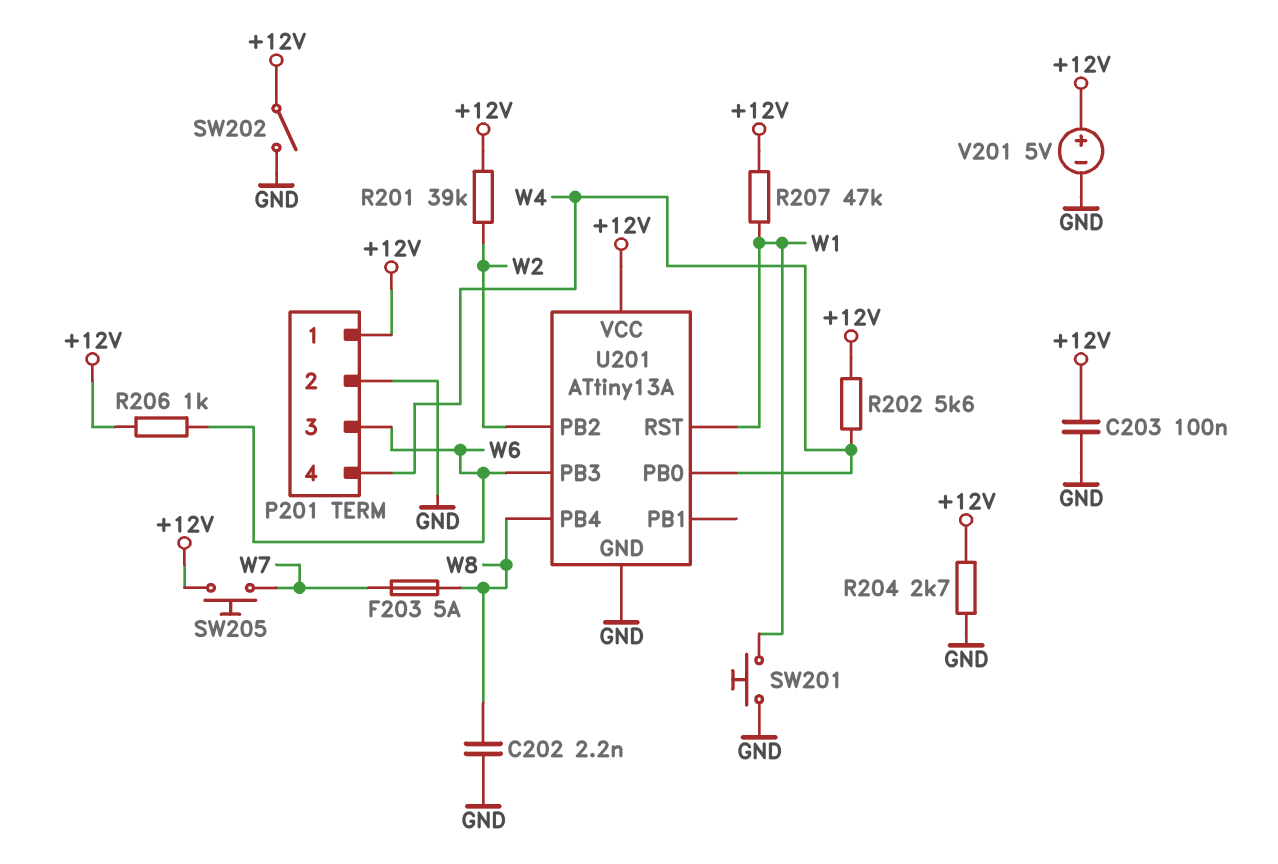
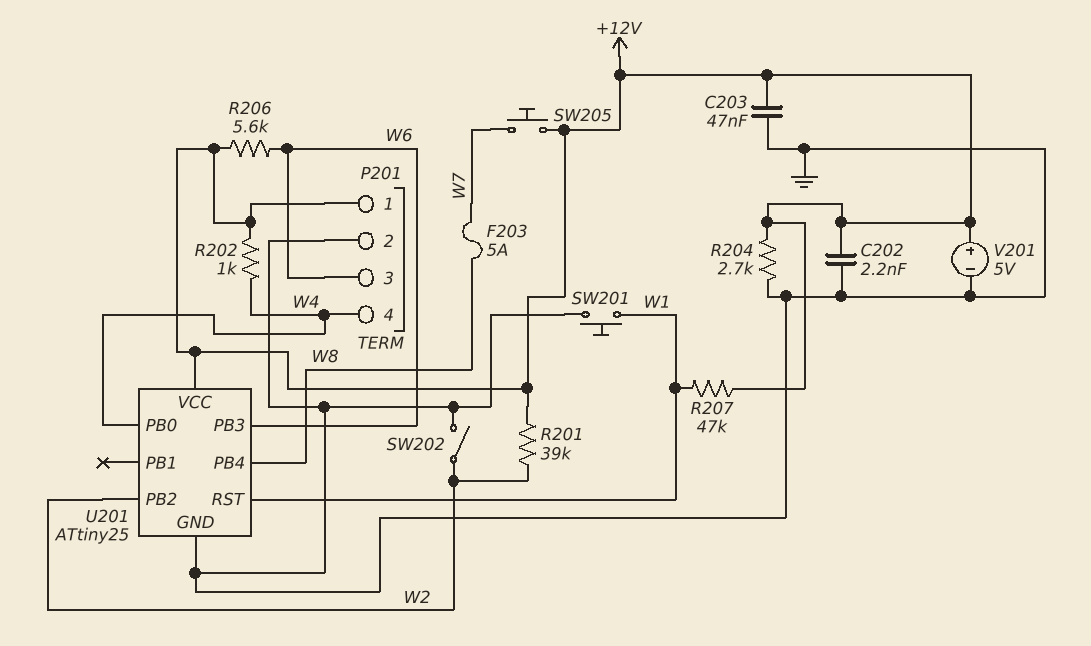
C202: 2.2nF (GND, W8) -> 2.2nF (+12V, GND)
C203: 100nF (+12V, GND) -> 47nF (+12V, GND)
R202: 5.6k (+12V, W4) -> 1k (+12V, W4)
R206: 1k (+12V, W6) -> 5.6k (+12V, W6)
SW202: switch (+12V, GND) -> switch (GND, W2)
U201: ATtiny13A -> ATtiny25

